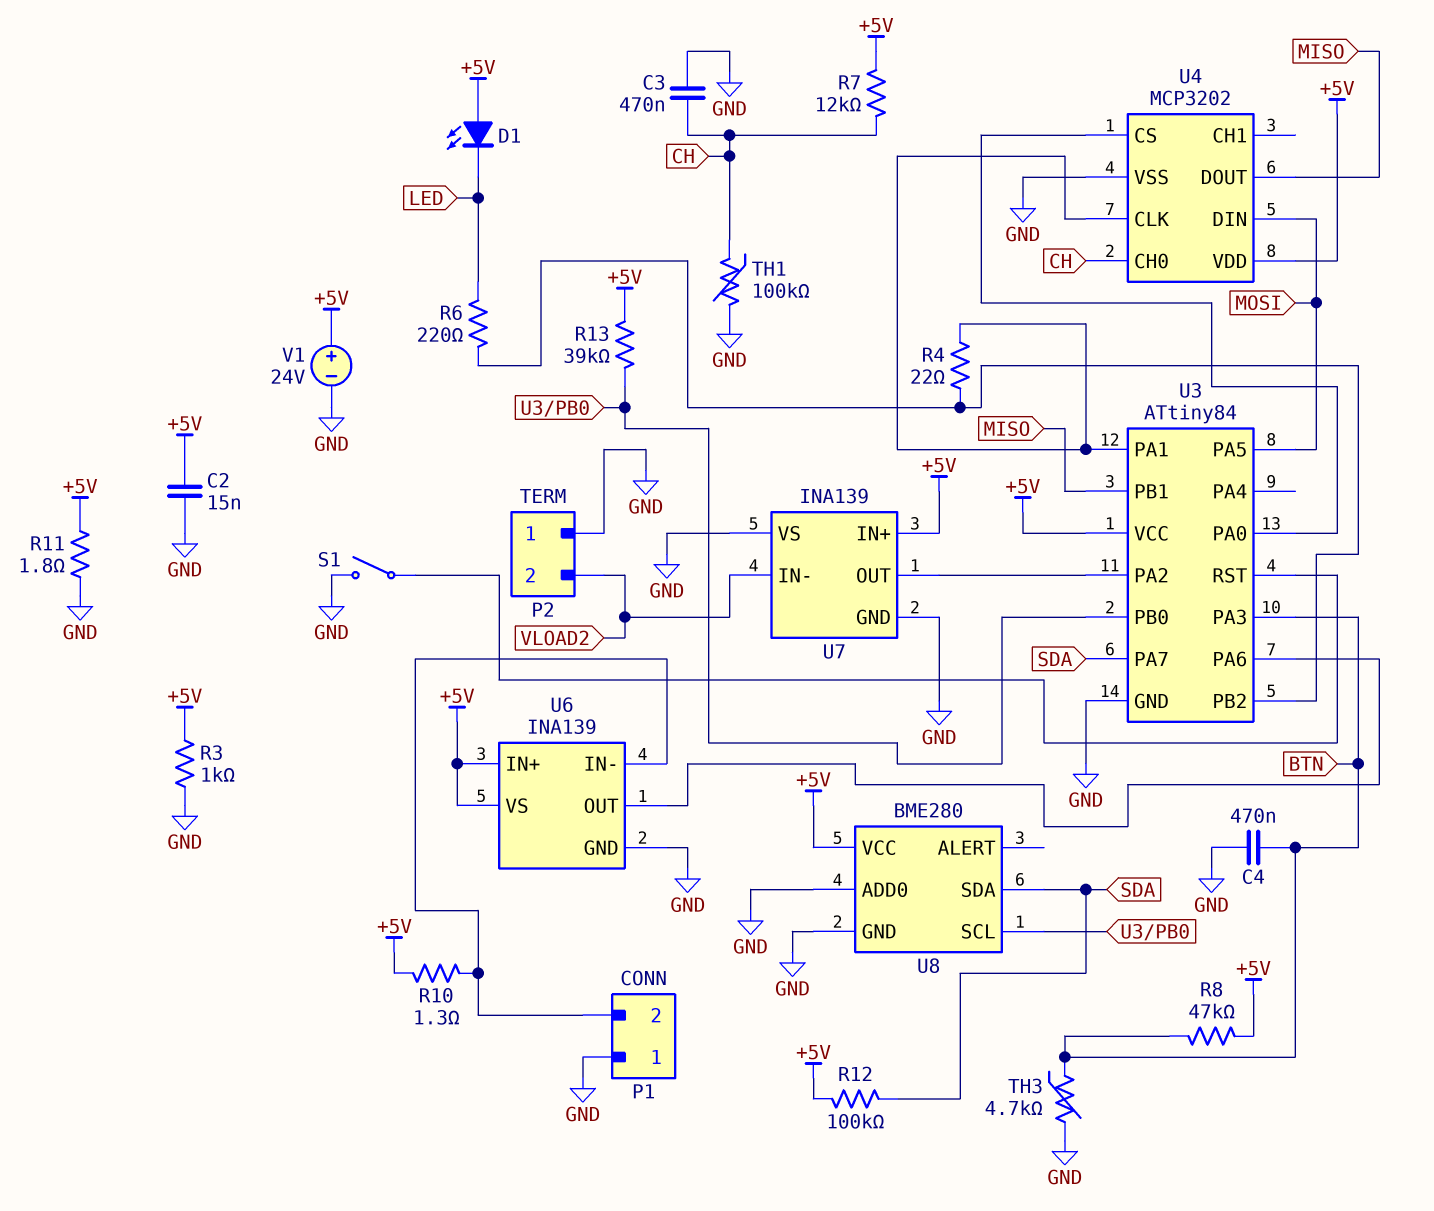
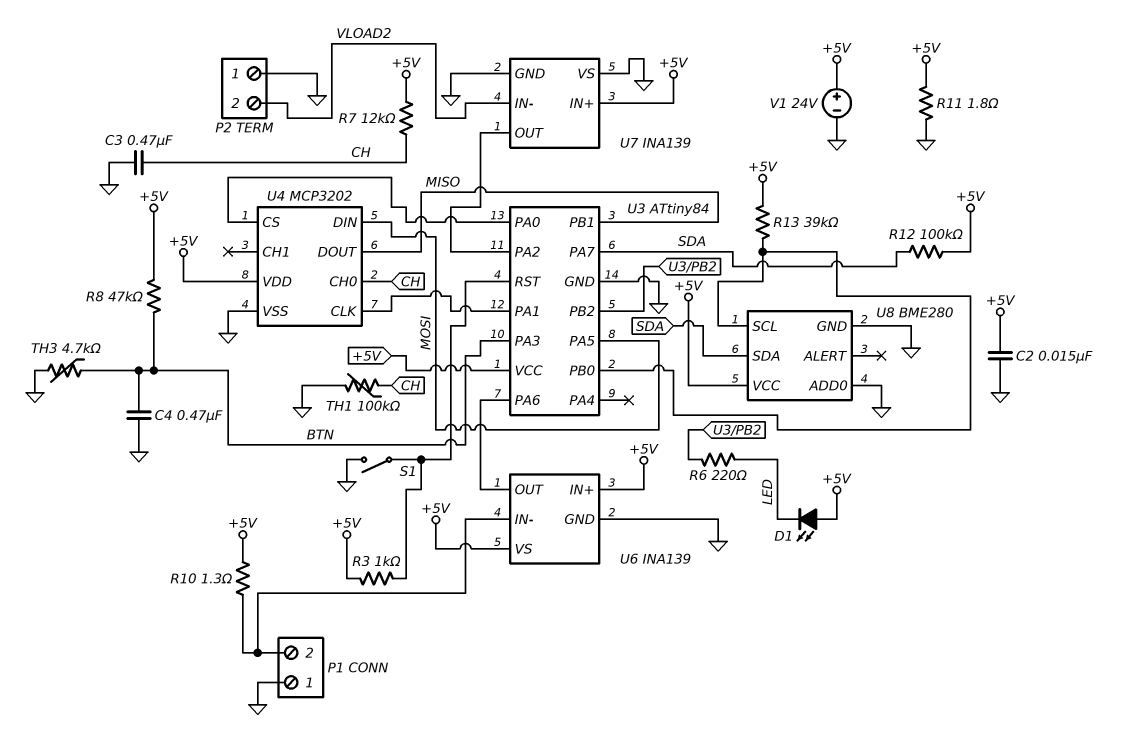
R3: 1k (+5V, GND) -> 1k (+5V, U3/RST)
R4: 22 (U3/PA1, U3/PB2) -> none

